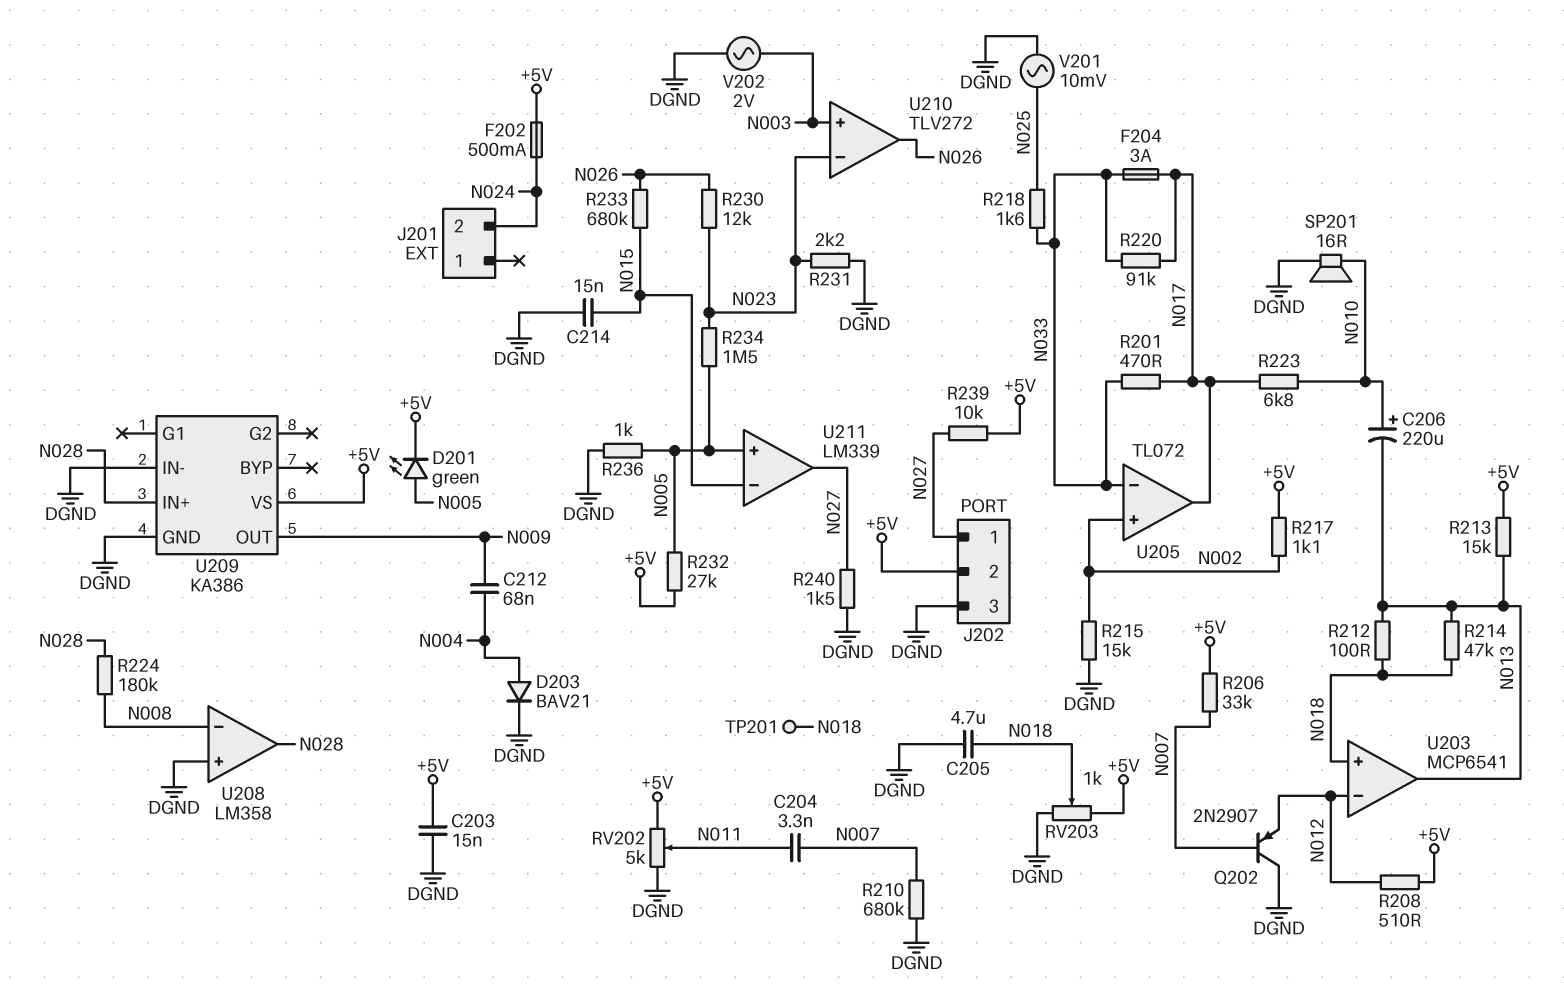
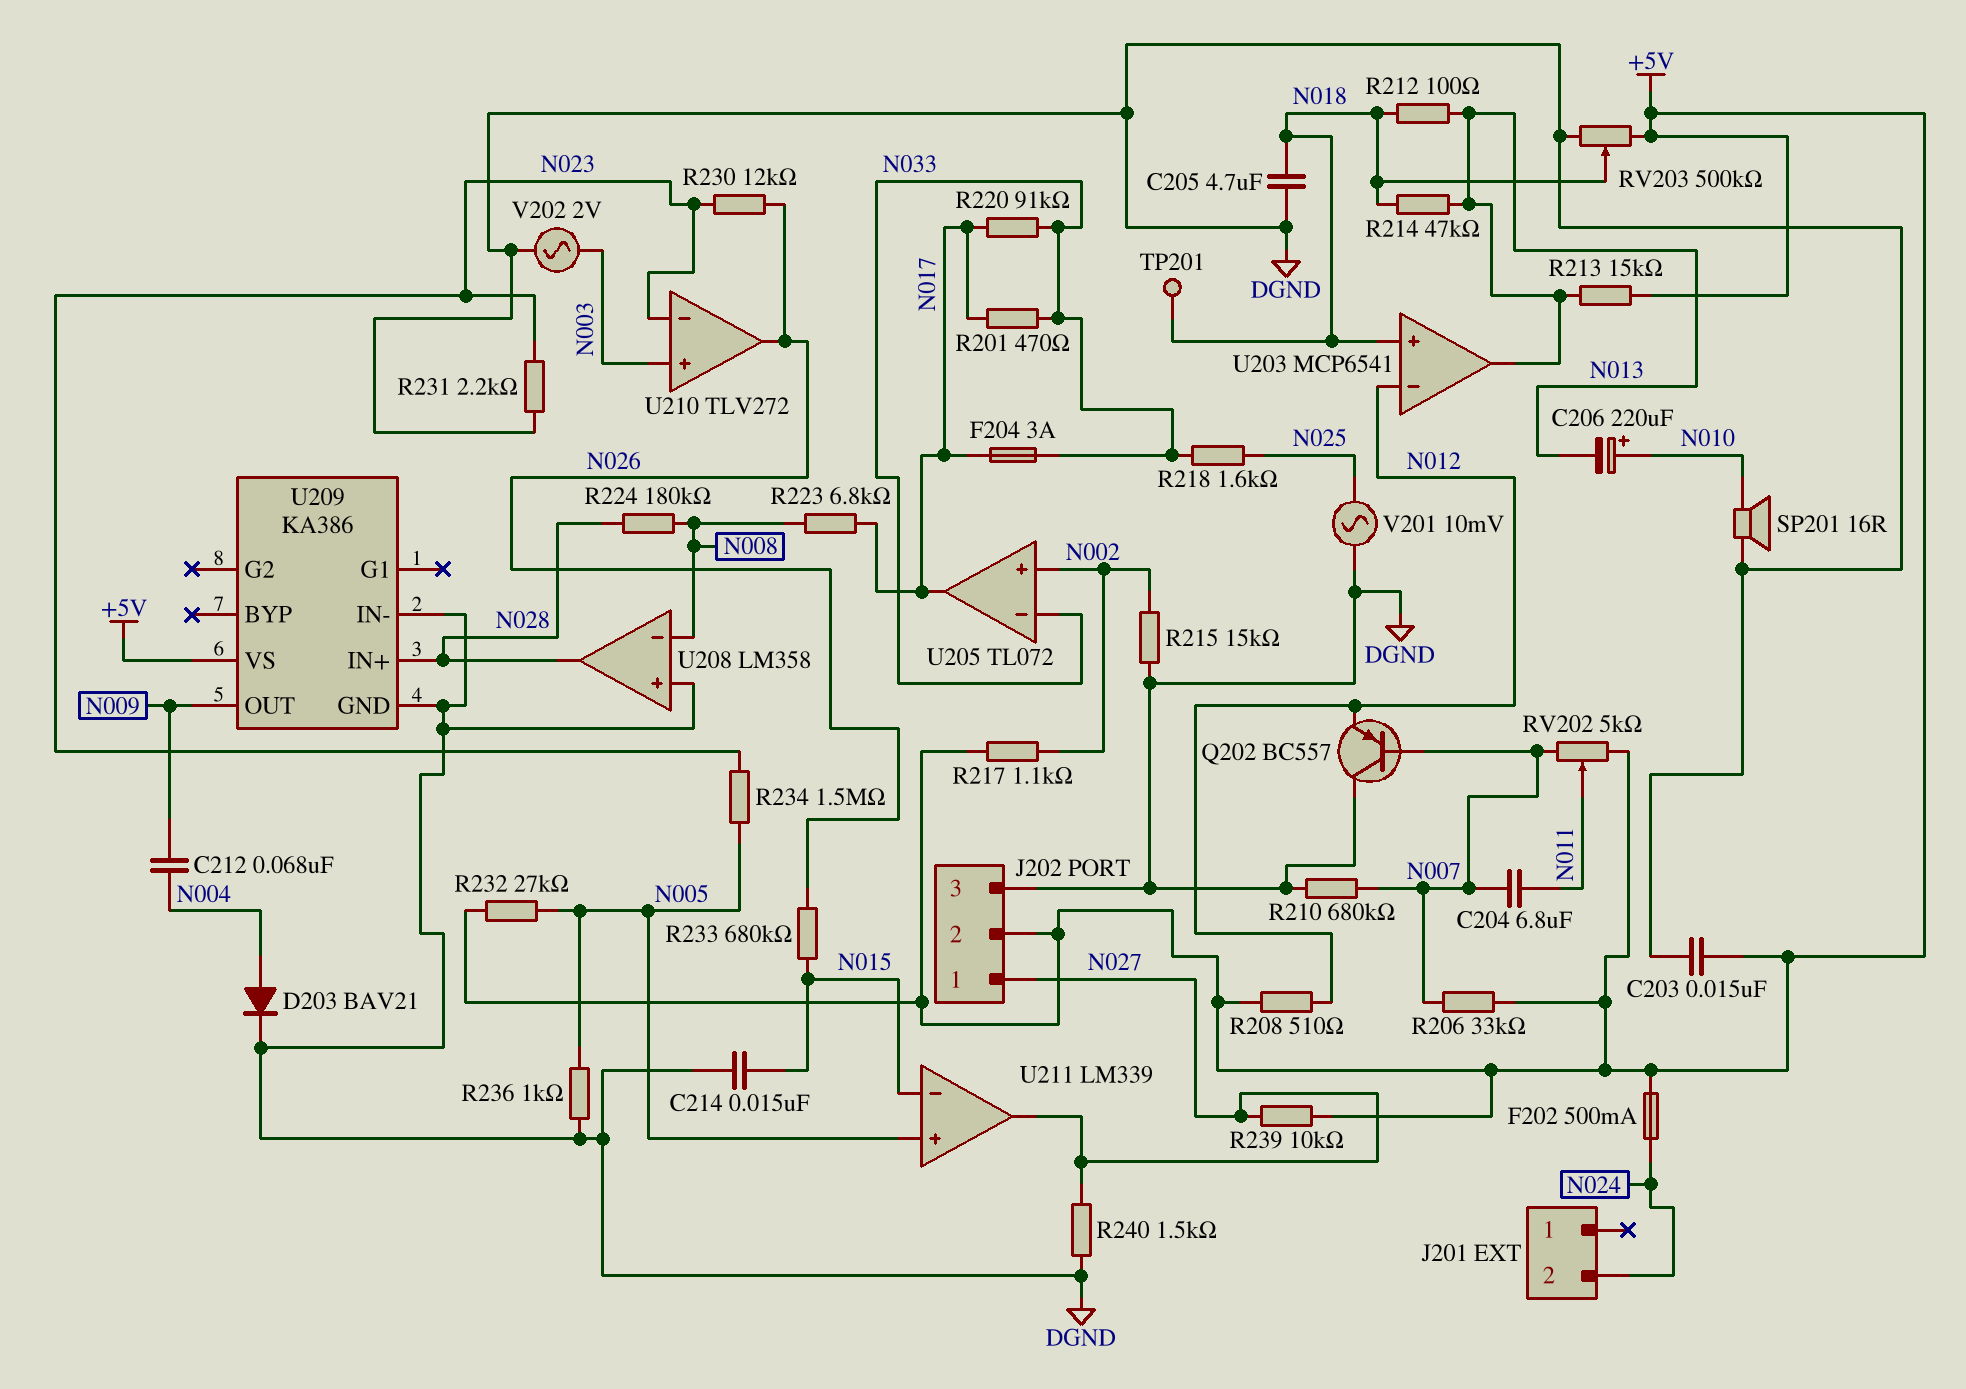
C204: 3.3nF (N007, N011) -> 6.8uF (N007, N011)
D201: LED green (A N005, K +5V) -> none
Q202: PNP 2N2907 (B N007, C DGND, E N012) -> PNP BC557 (B N007, C DGND, E N012)
R223: 6.8k (N010, N017) -> 6.8k (N008, N017)
RV202: 5k (+5V, DGND, wiper N011) -> 5k (+5V, N007, wiper N011)
RV203: 1k (+5V, DGND, wiper N018) -> 500k (+5V, DGND, wiper N018)

